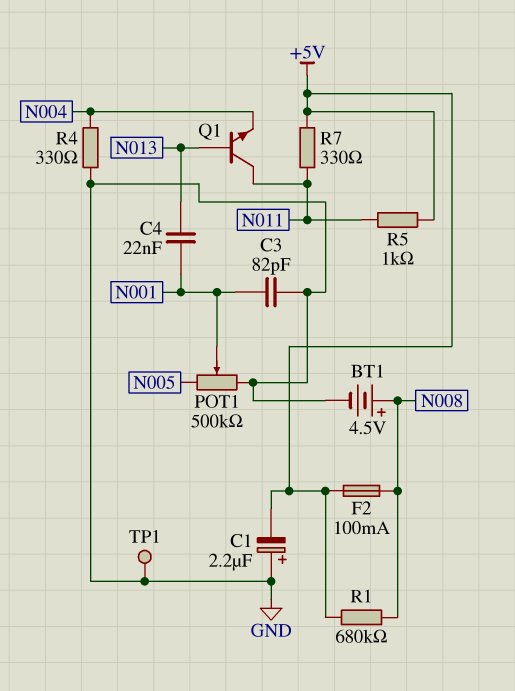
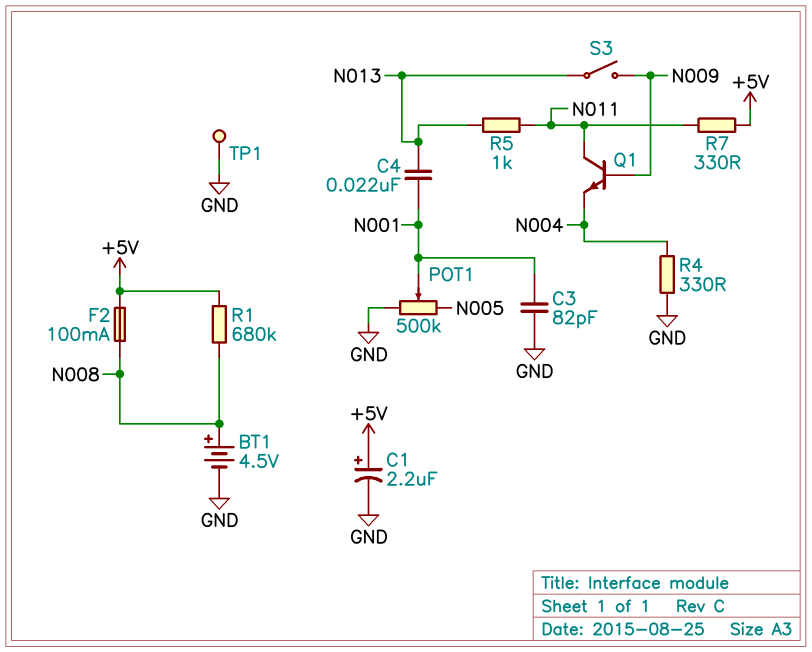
C1: 2.2uF (plus GND, minus +5V) -> 2.2uF (plus +5V, minus GND)
Q1: NPN (B N013, C N011, E N004) -> NPN (B N009, C N011, E N004)
R5: 1k (+5V, N011) -> 1k (N011, N013)
S3: none -> switch (N009, N013)

